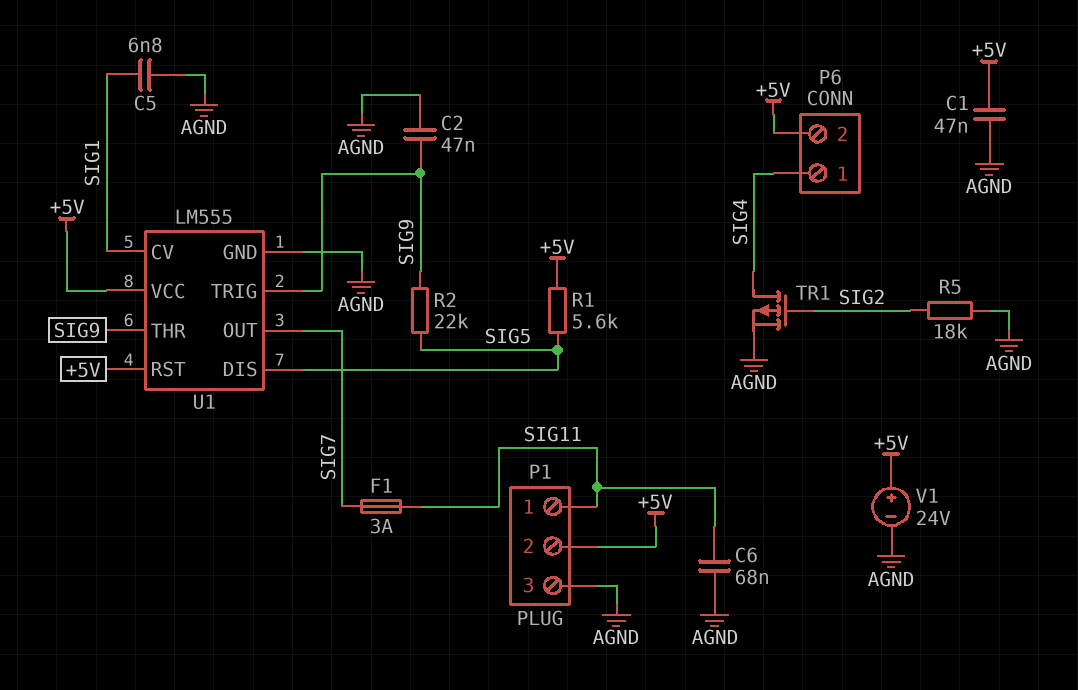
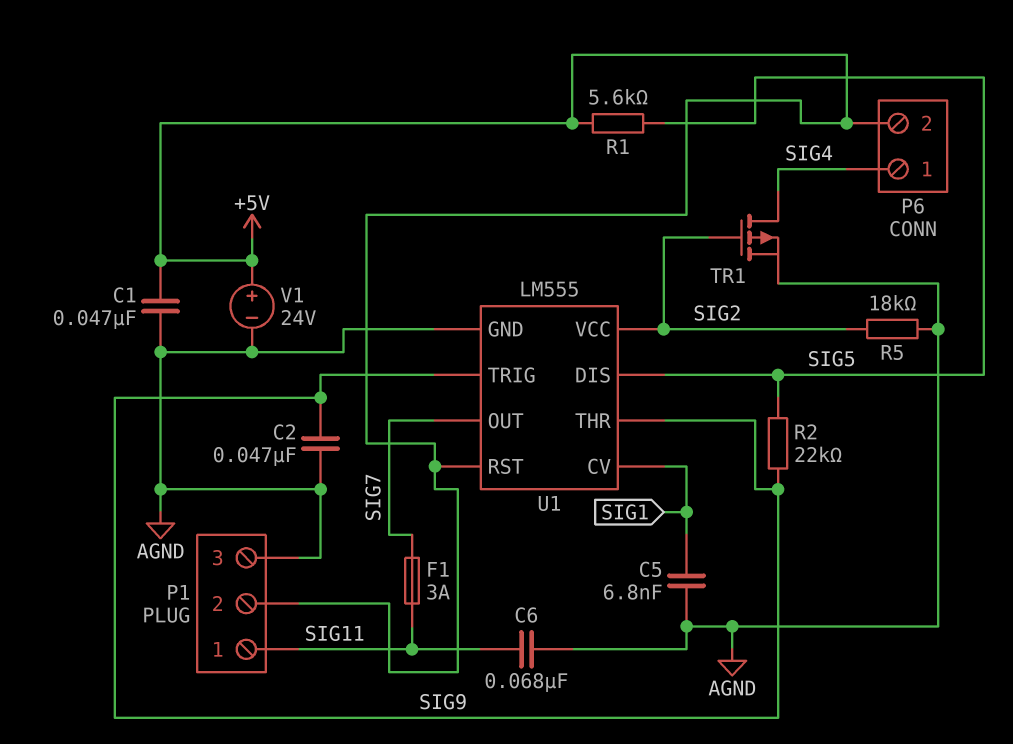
U1 pin VCC: +5V -> SIG2

